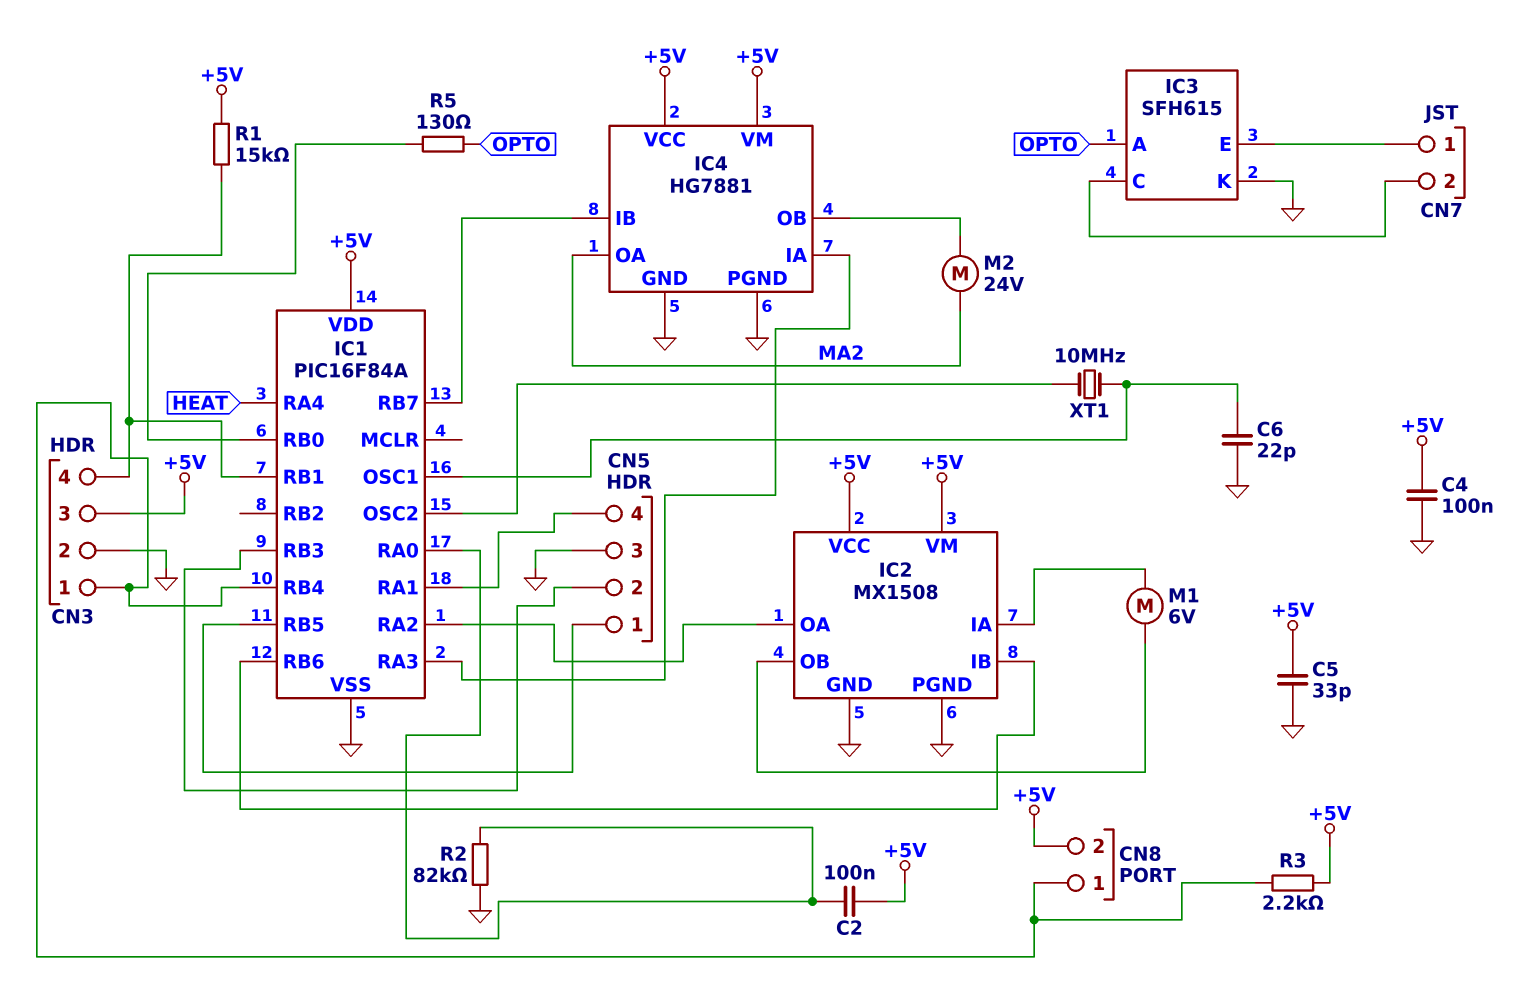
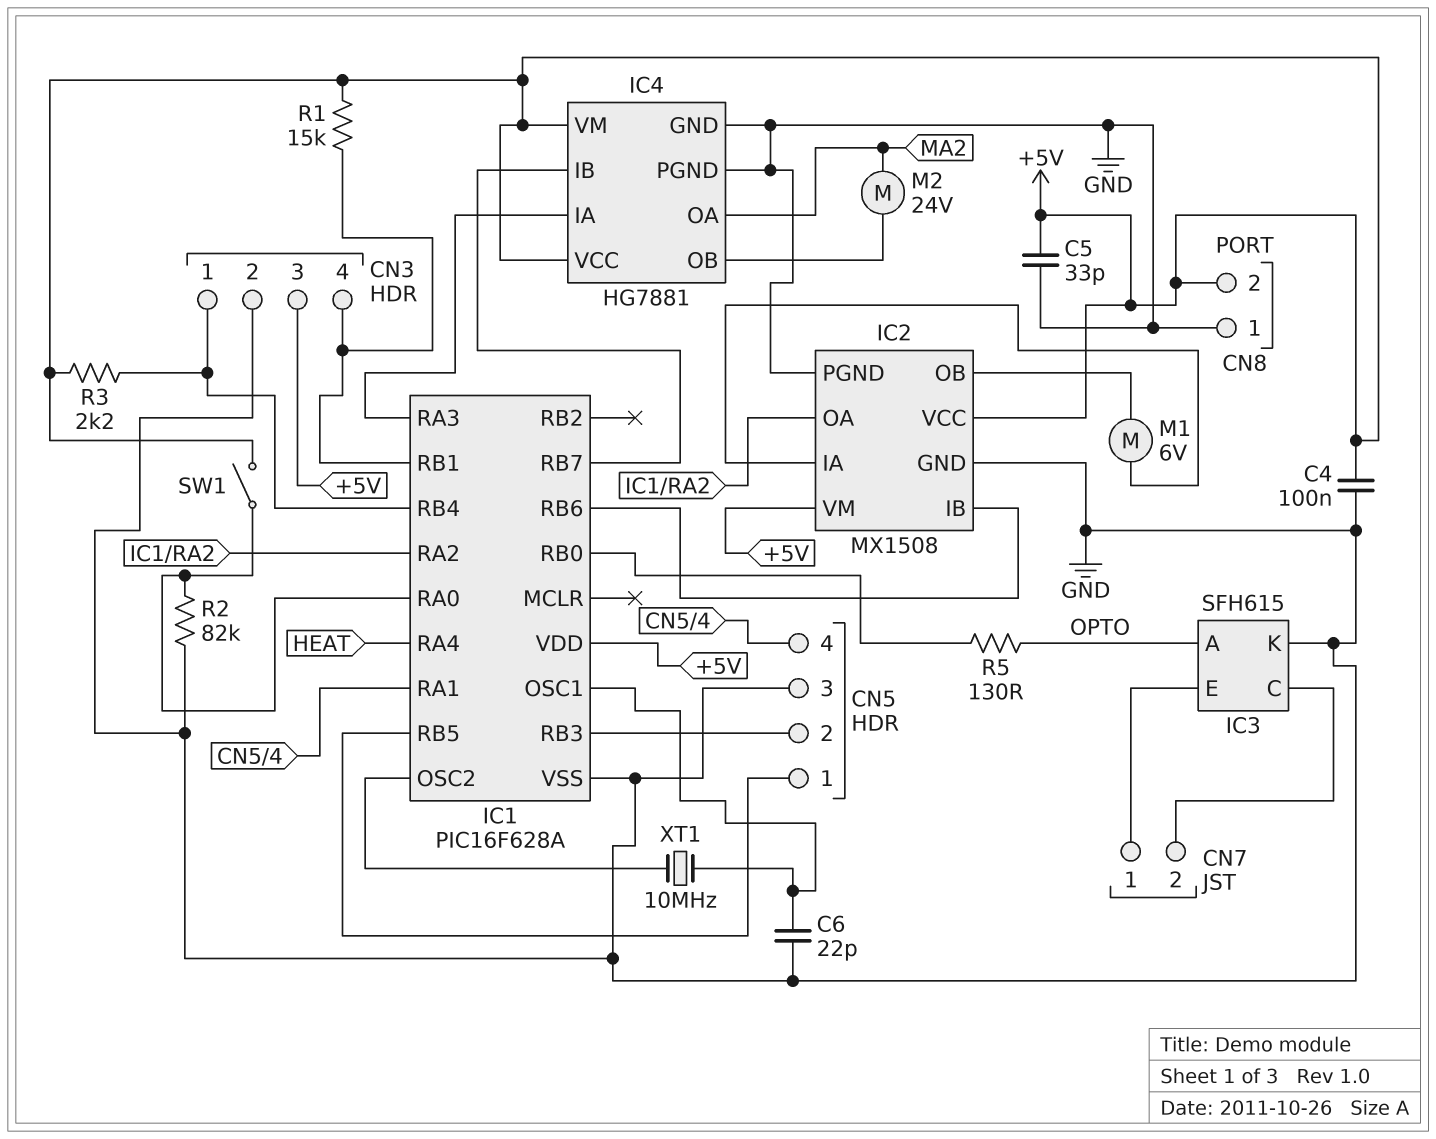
C2: 100nF (+5V, IC1/RA0) -> none
CN8 pin 1: CN3/1 -> GND
IC1: PIC16F84A -> PIC16F628A
SW1: none -> switch (+5V, IC1/RA0)

